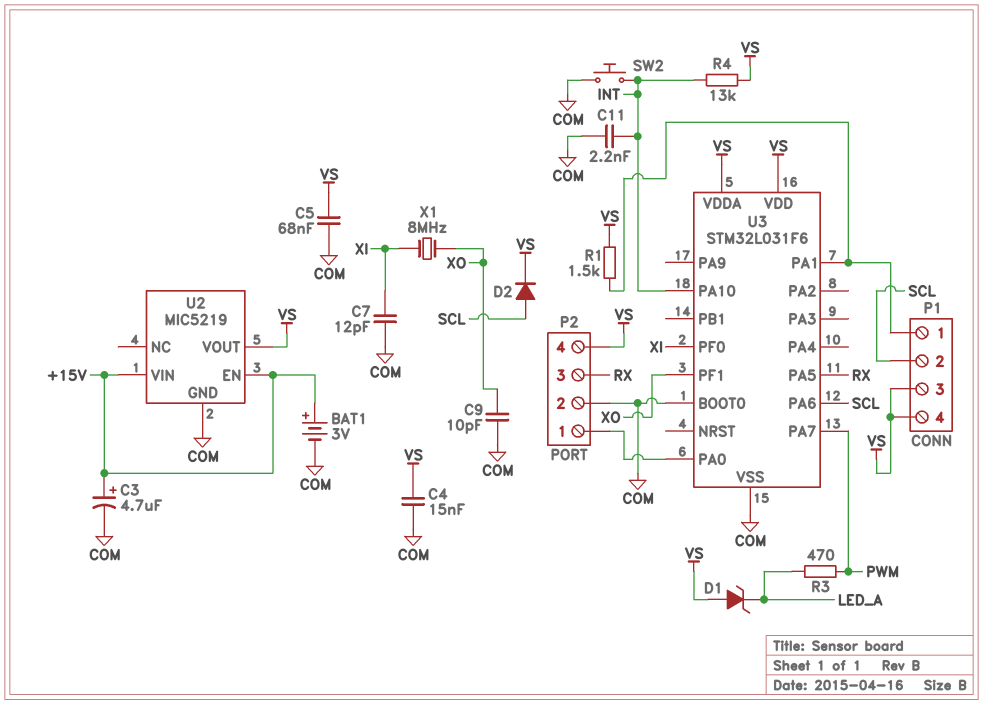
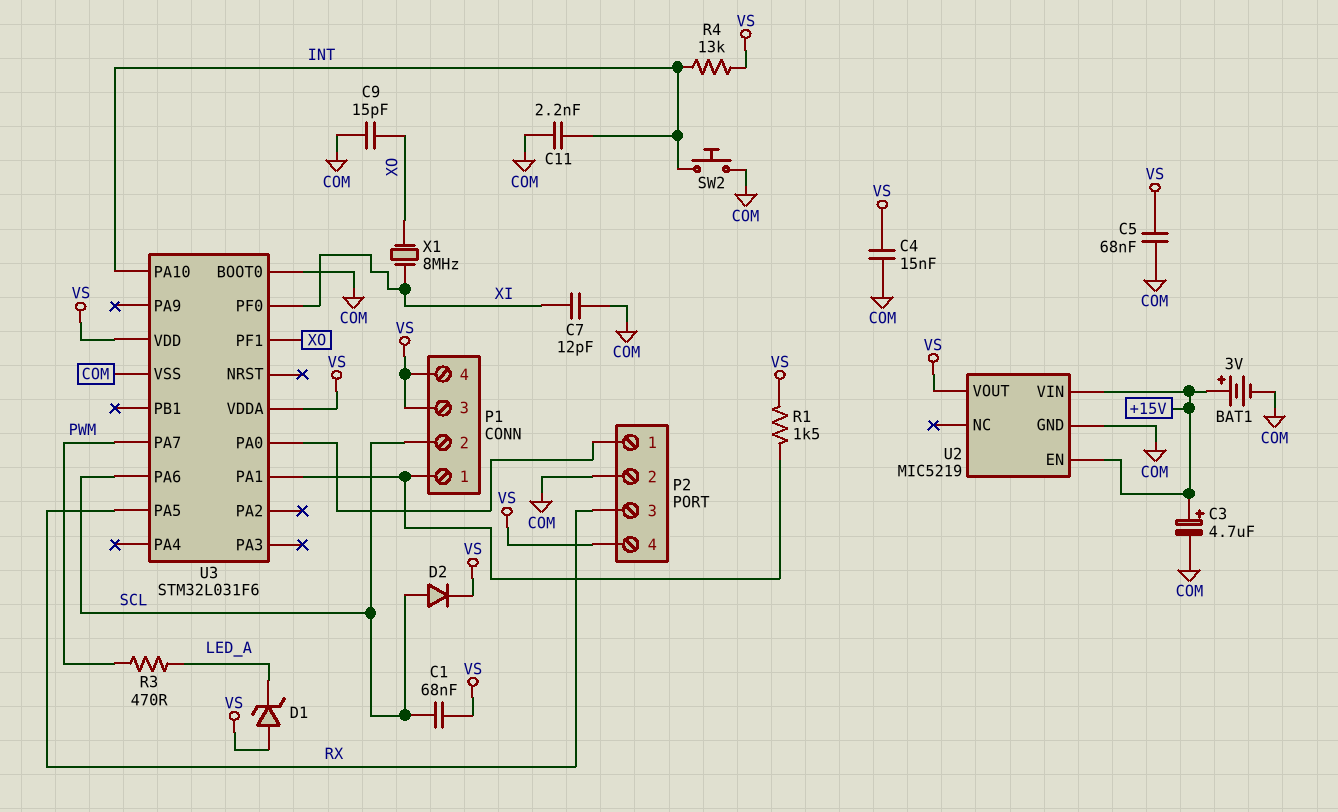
C1: none -> 68nF (SCL, VS)
C9: 10pF (COM, XO) -> 15pF (COM, XO)

